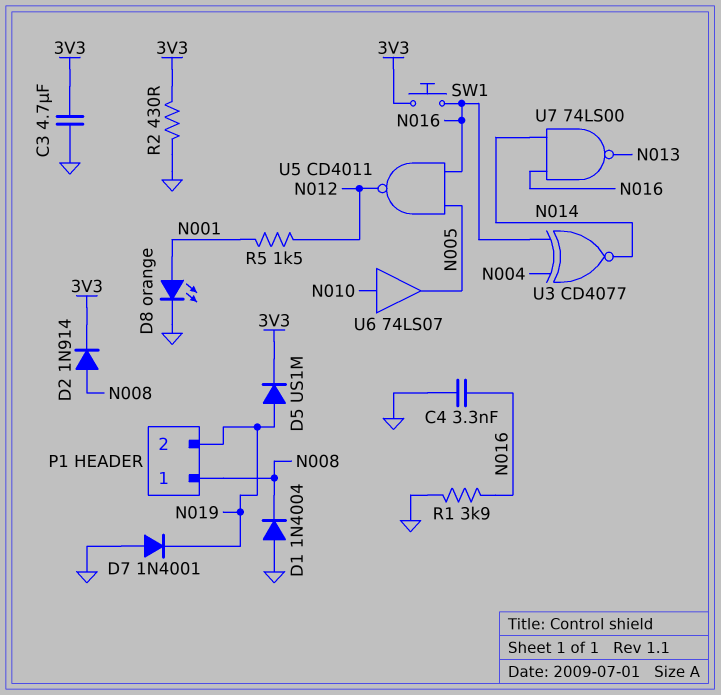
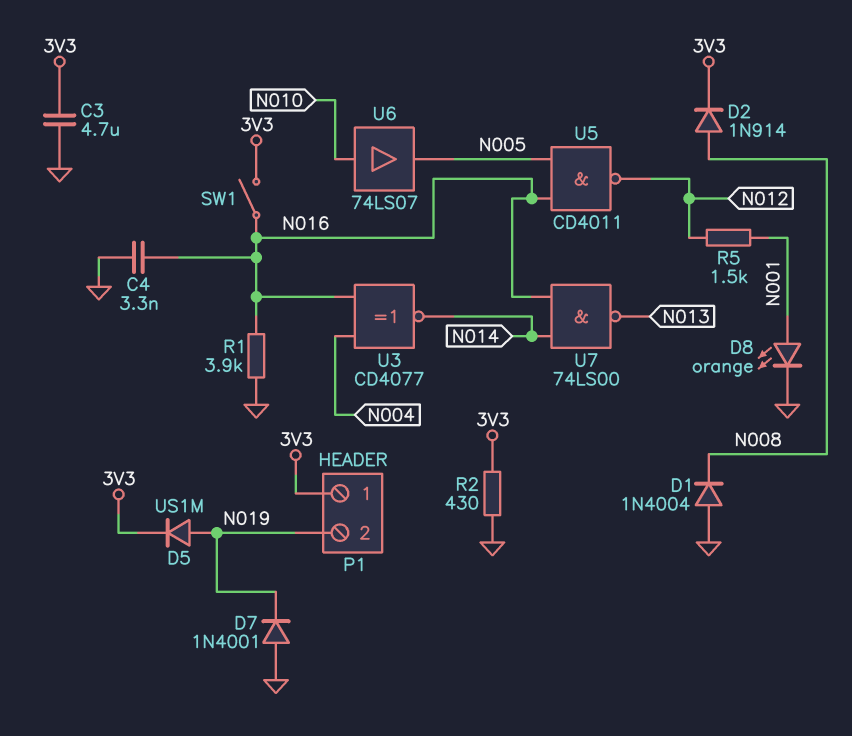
P1 pin 1: N008 -> 3V3
SW1: button (3V3, N016) -> switch (3V3, N016)

